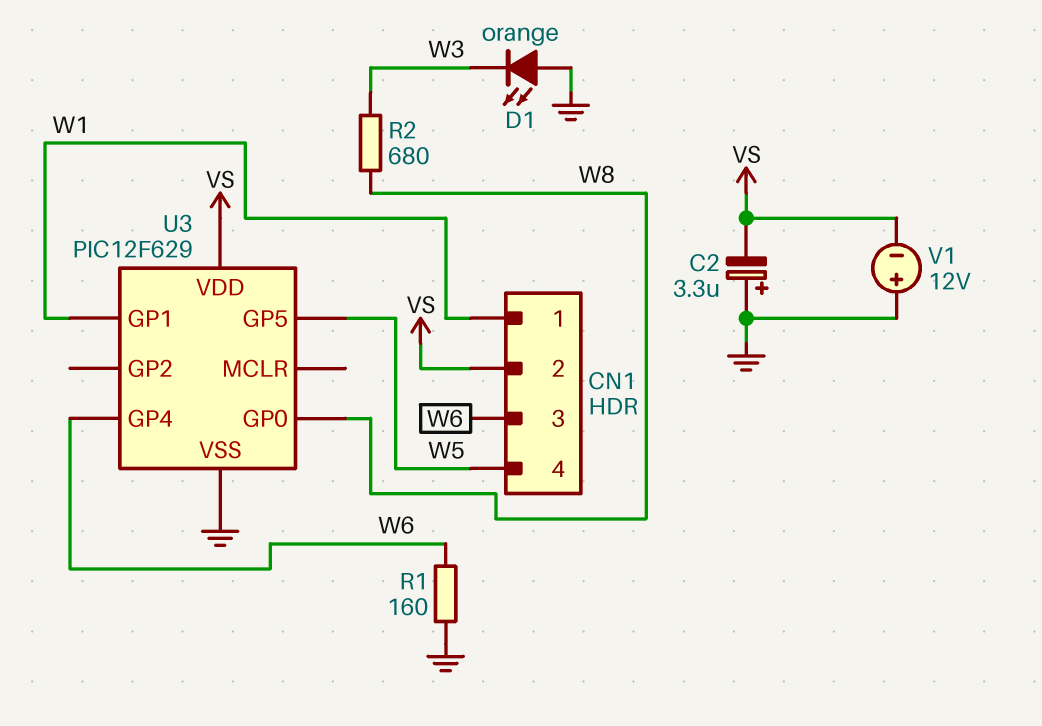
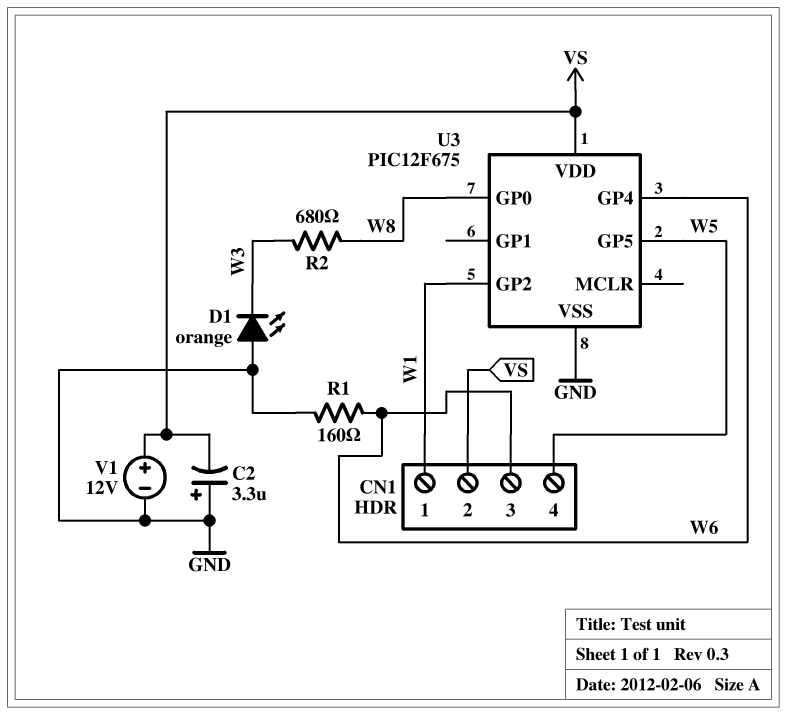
U3: PIC12F629 -> PIC12F675
U3 pin GP1: W1 -> none
U3 pin GP2: none -> W1
V1: 12V (plus GND, minus VS) -> 12V (plus VS, minus GND)

